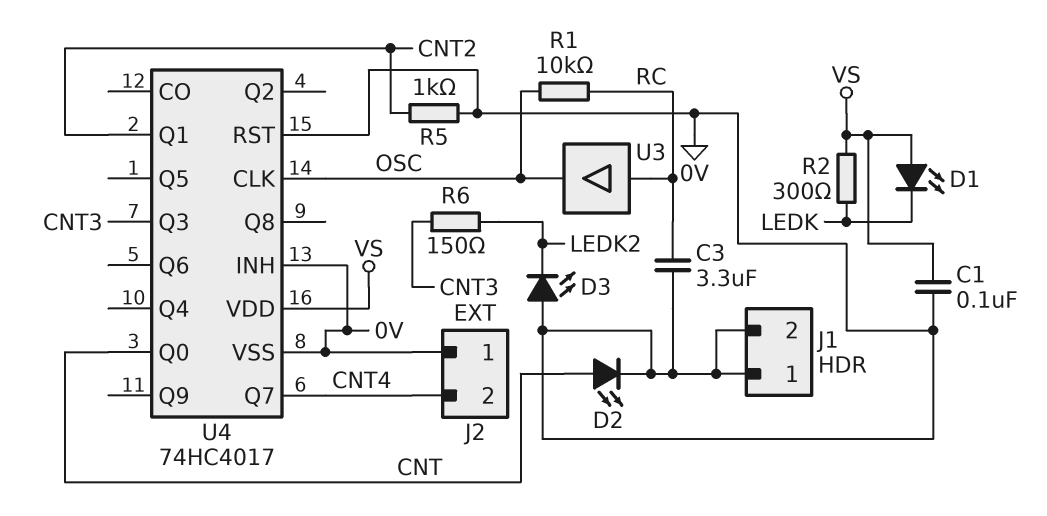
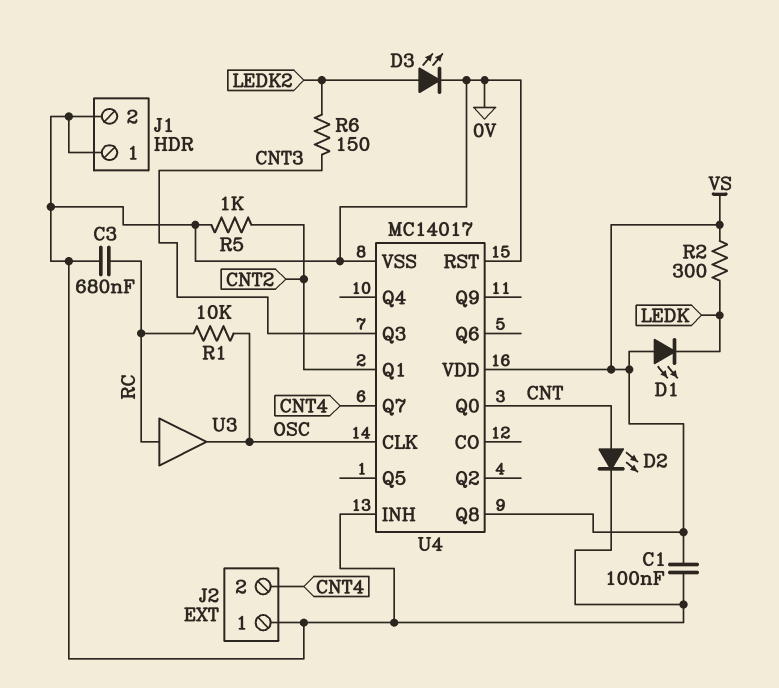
C3: 3.3uF (0V, RC) -> 680nF (0V, RC)
D3: LED (A 0V, K LEDK2) -> LED (A LEDK2, K 0V)
U4: 74HC4017 -> MC14017
U4 pin Q8: none -> VS

